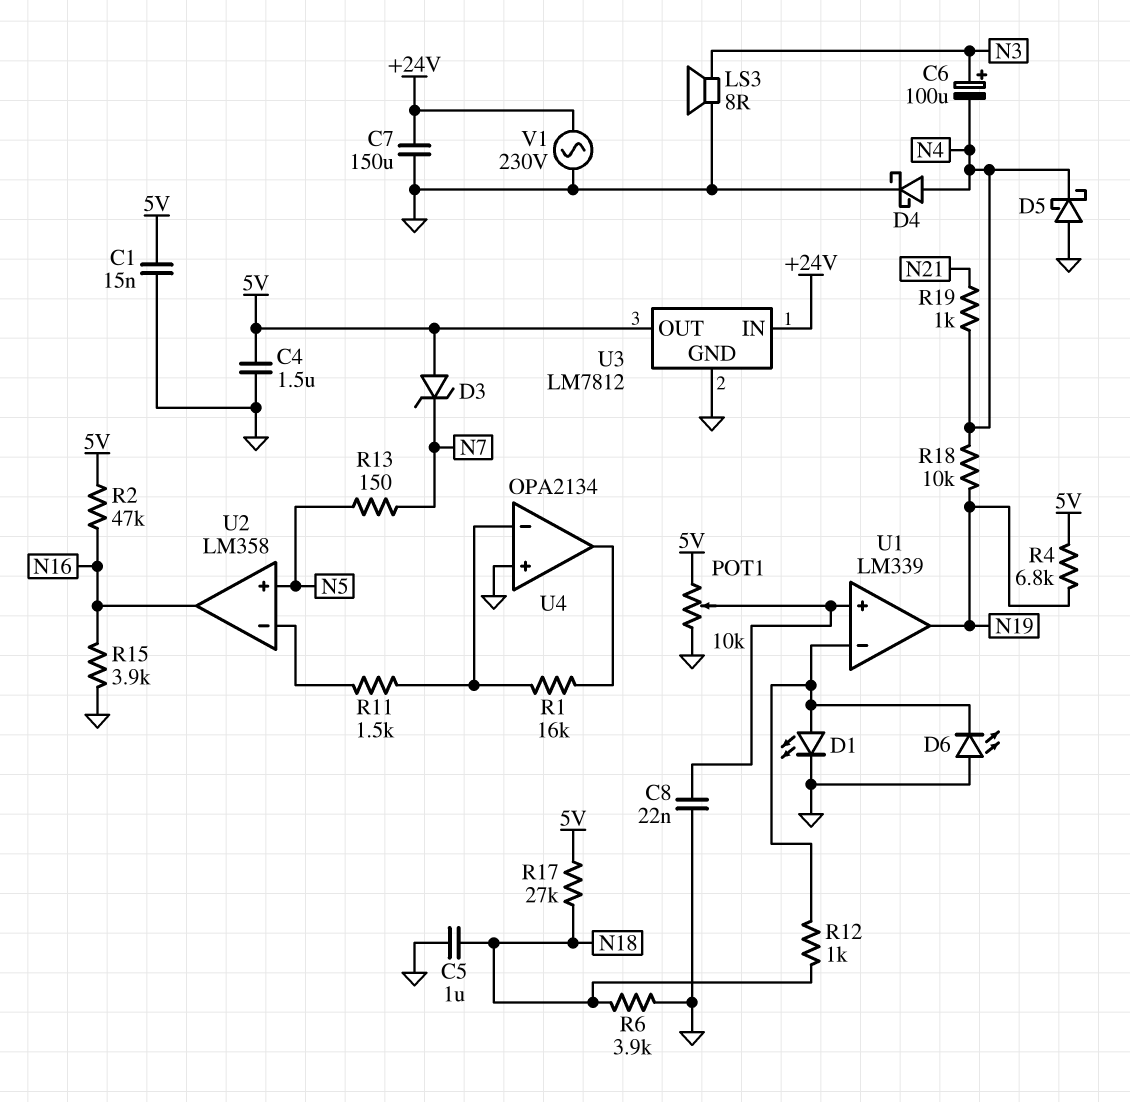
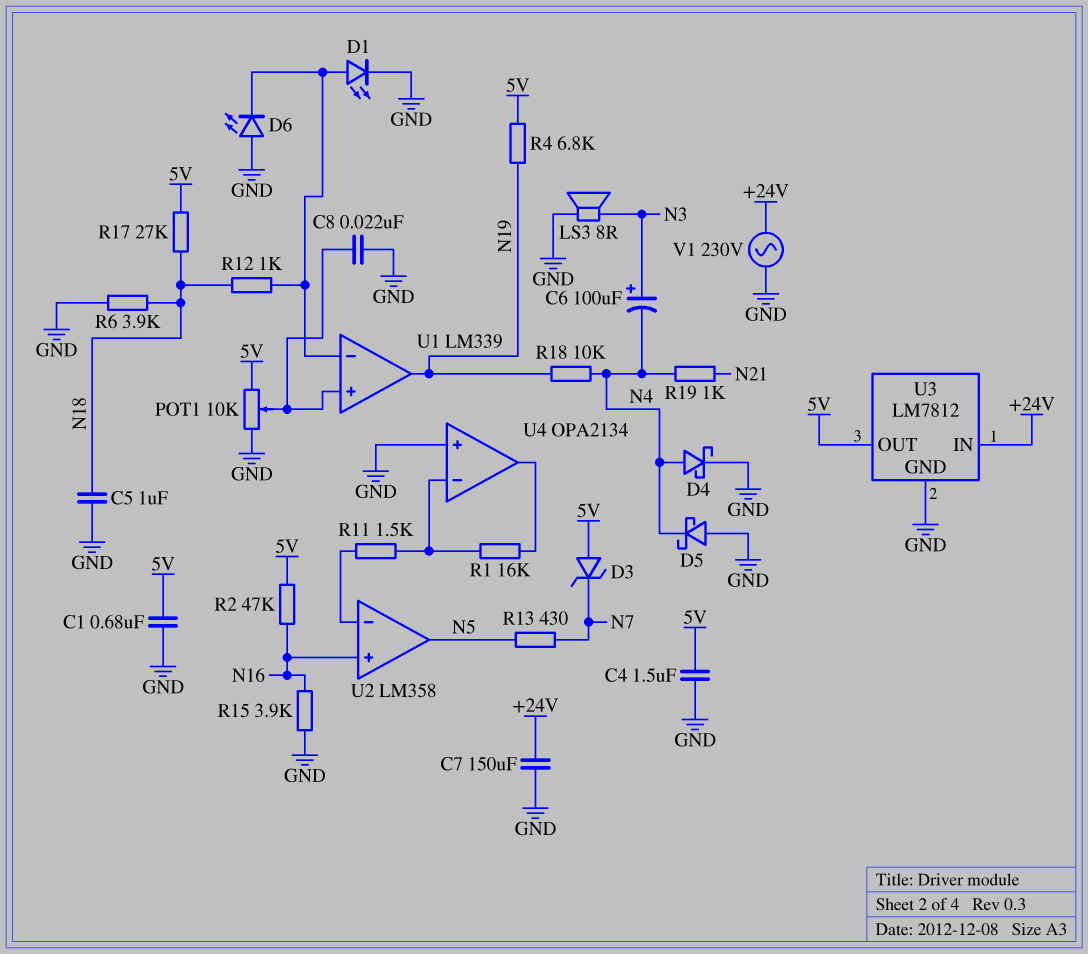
C1: 15nF (5V, GND) -> 680nF (5V, GND)
R13: 150 (N5, N7) -> 430 (N5, N7)
U2 pin in+: N5 -> N16
U2 pin out: N16 -> N5

